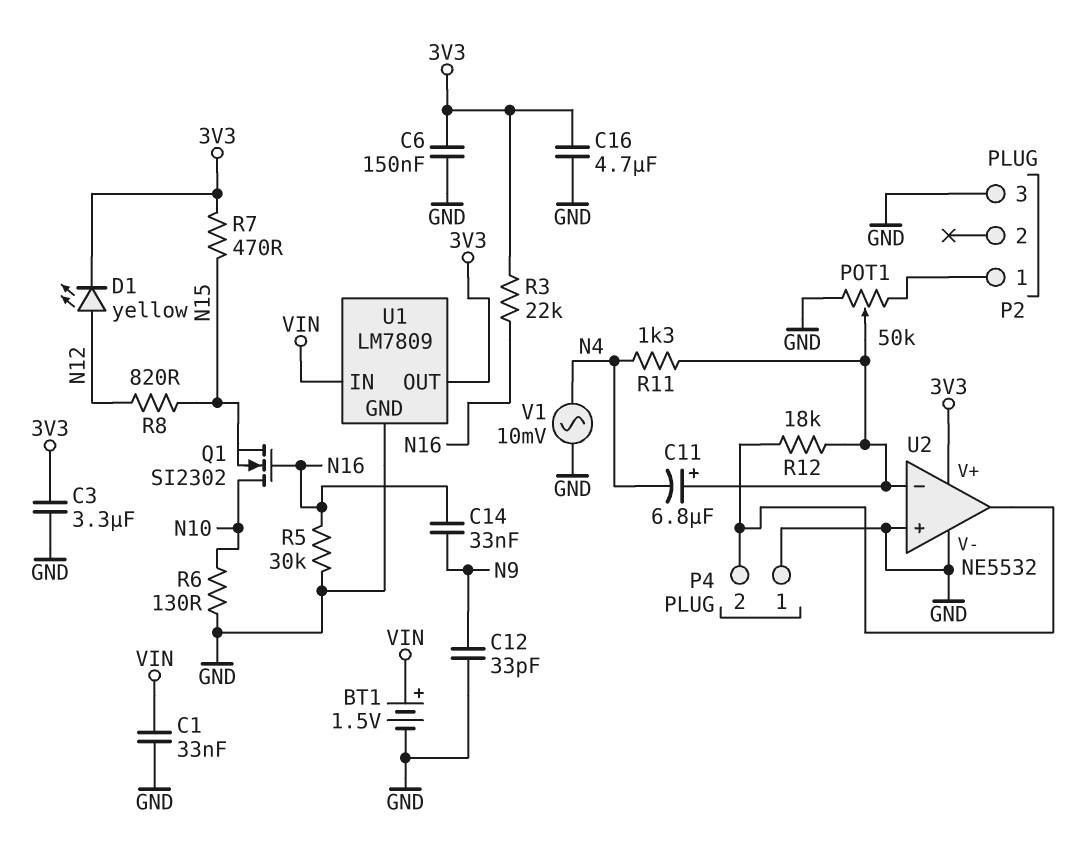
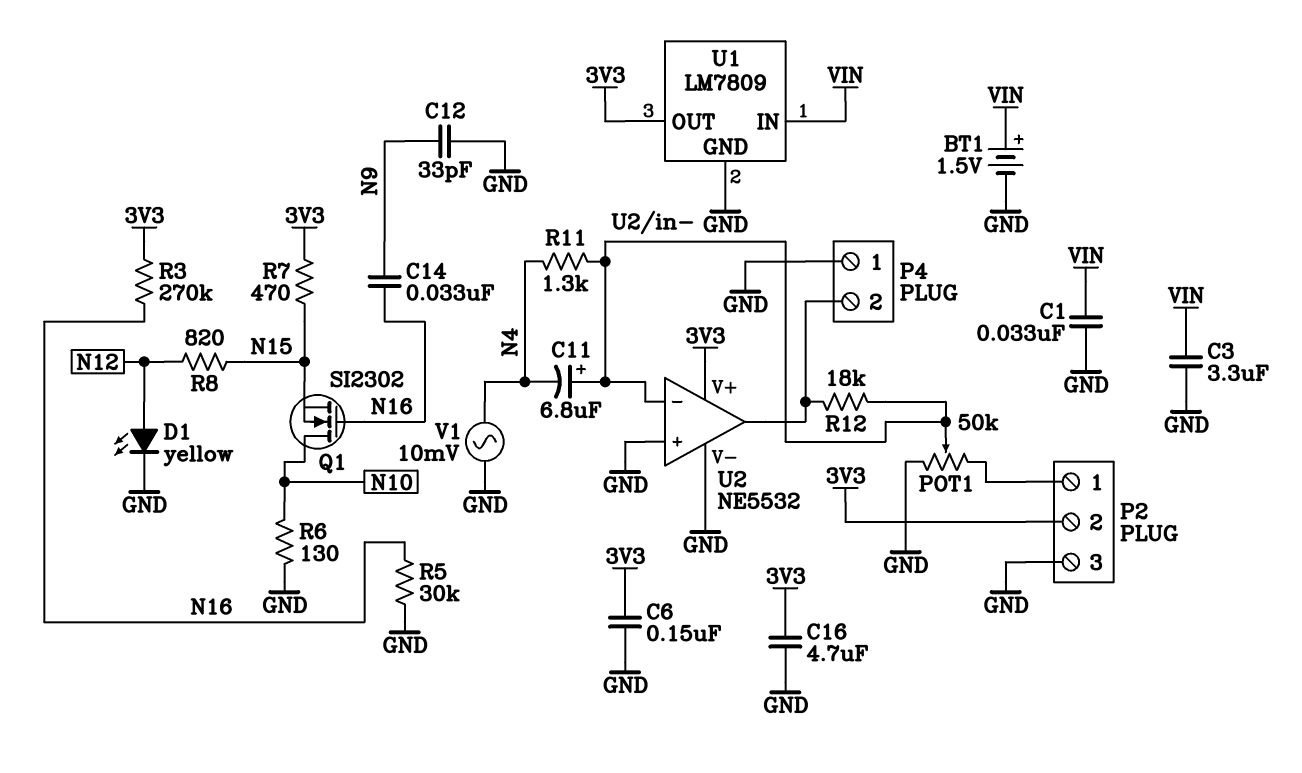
C3: 3.3uF (3V3, GND) -> 3.3uF (GND, VIN)
D1: LED yellow (A N12, K 3V3) -> LED yellow (A N12, K GND)
P2 pin 2: none -> 3V3
R3: 22k (3V3, N16) -> 270k (3V3, N16)

